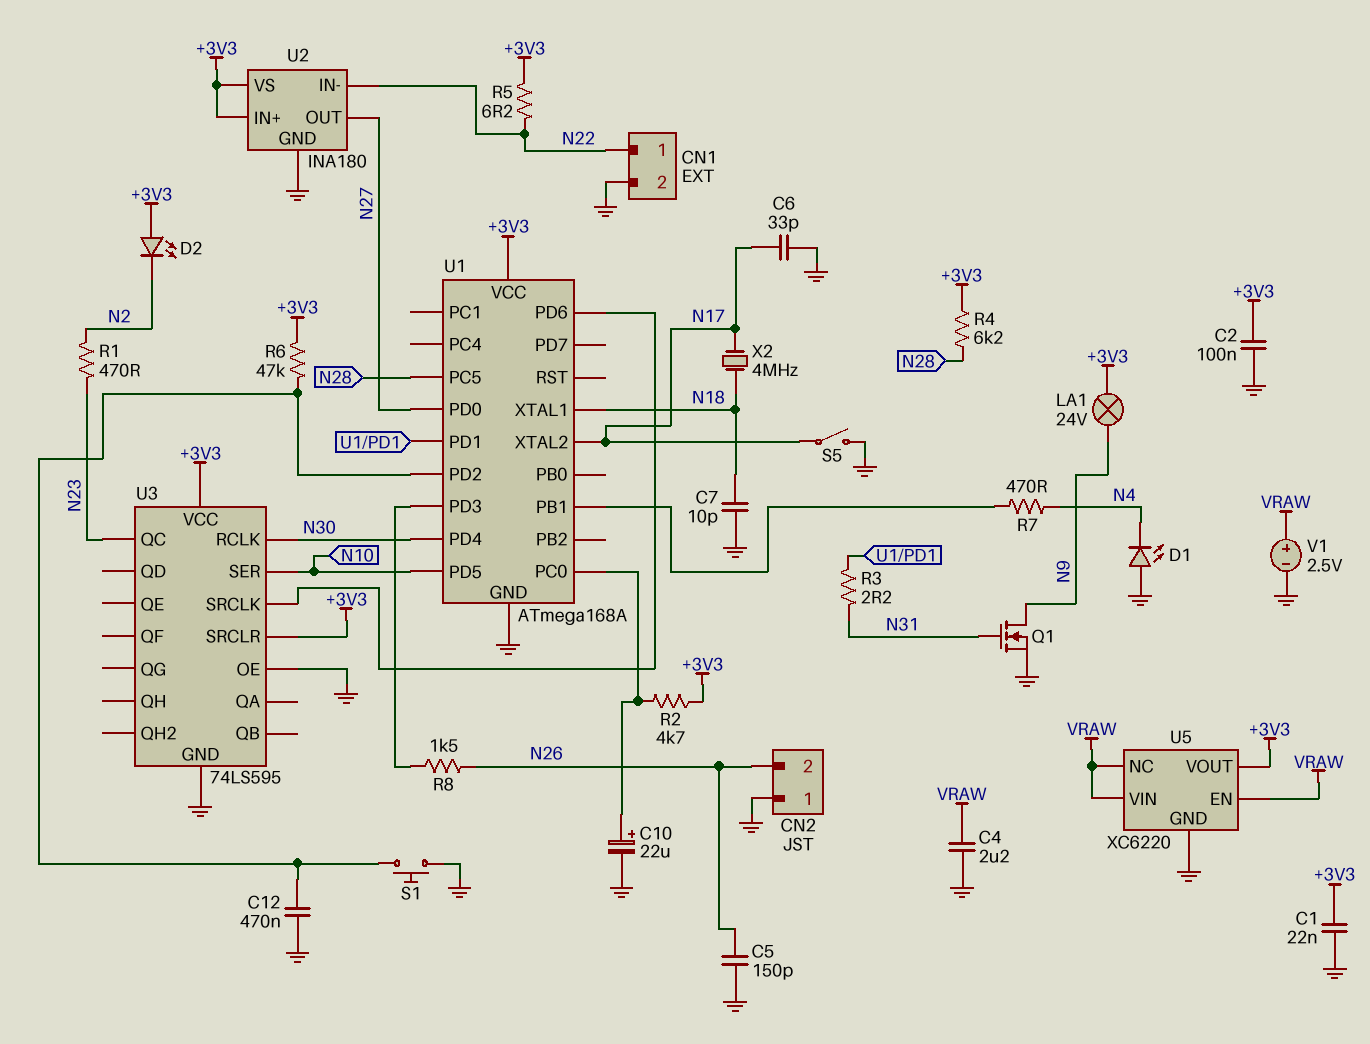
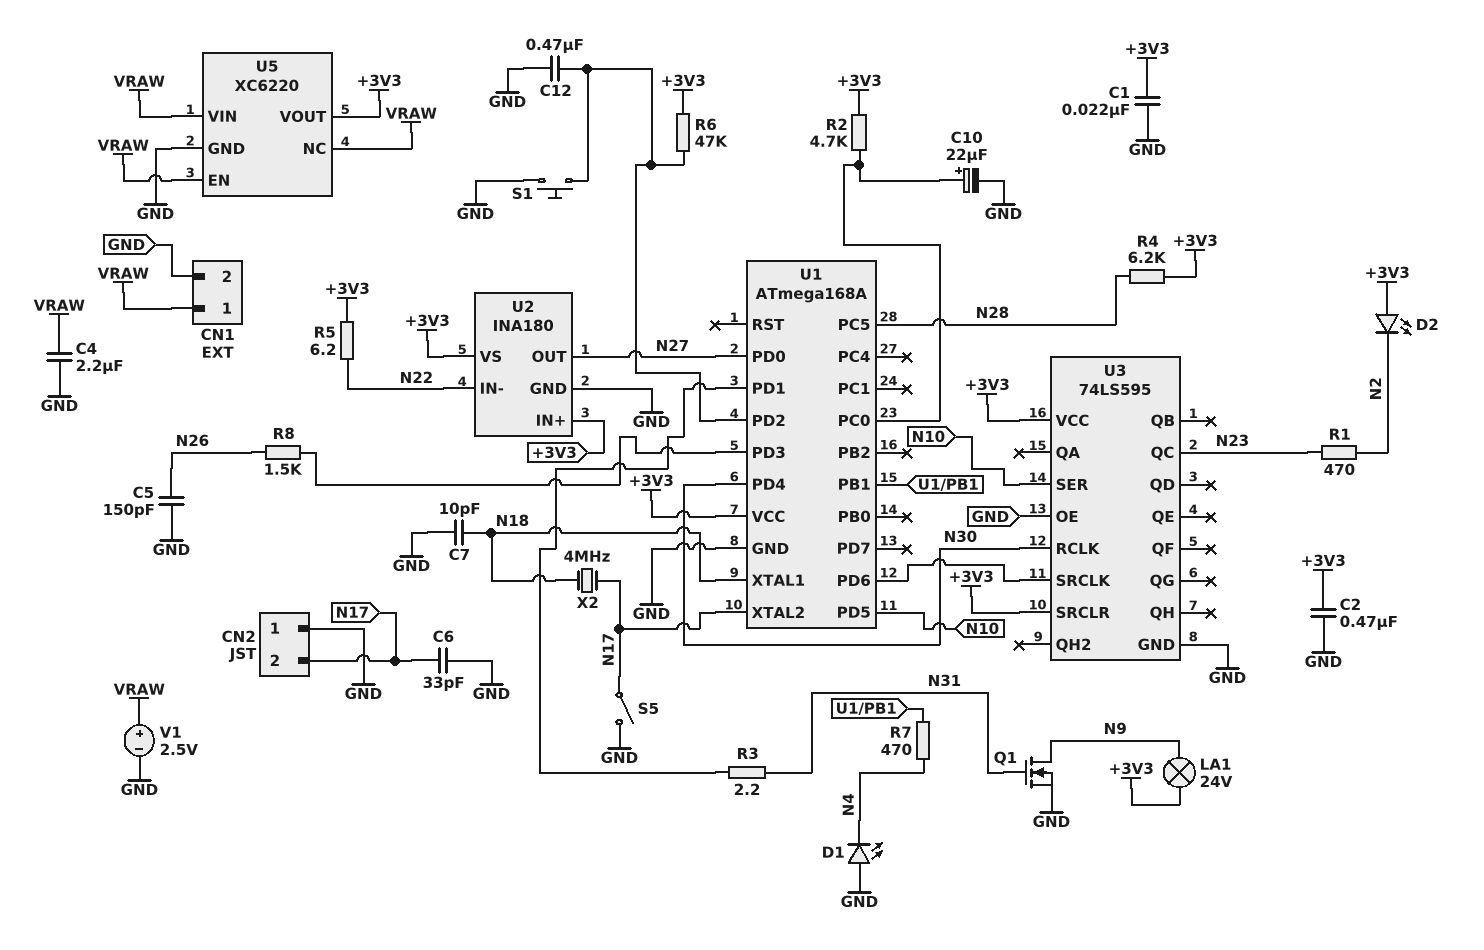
C2: 100nF (+3V3, GND) -> 470nF (+3V3, GND)
CN1 pin 1: N22 -> VRAW
CN2 pin 2: N26 -> N17

